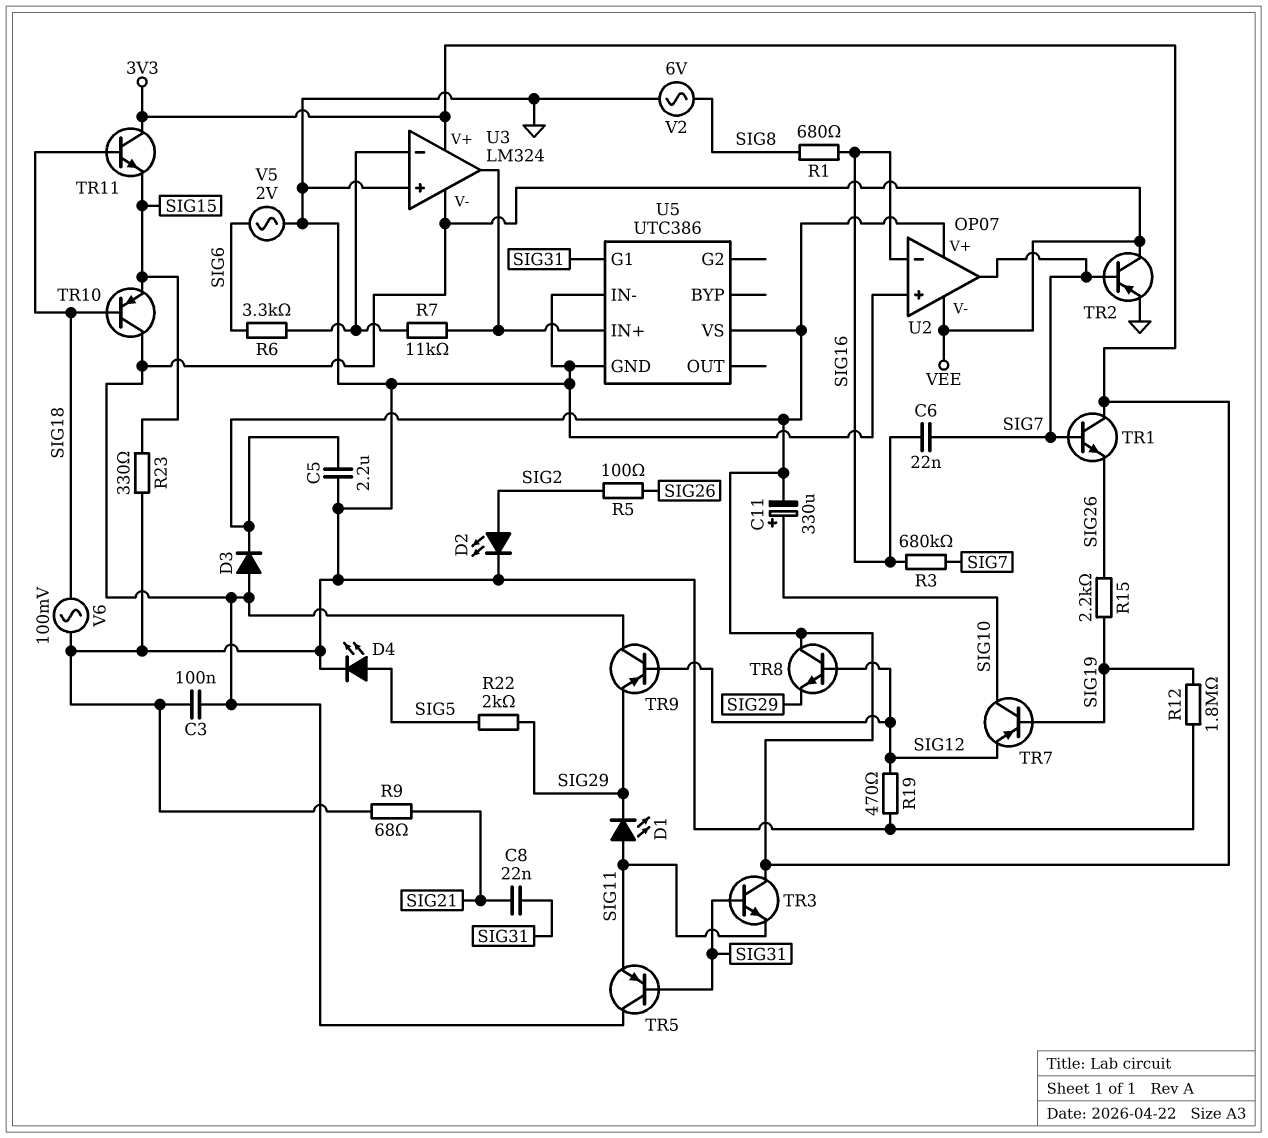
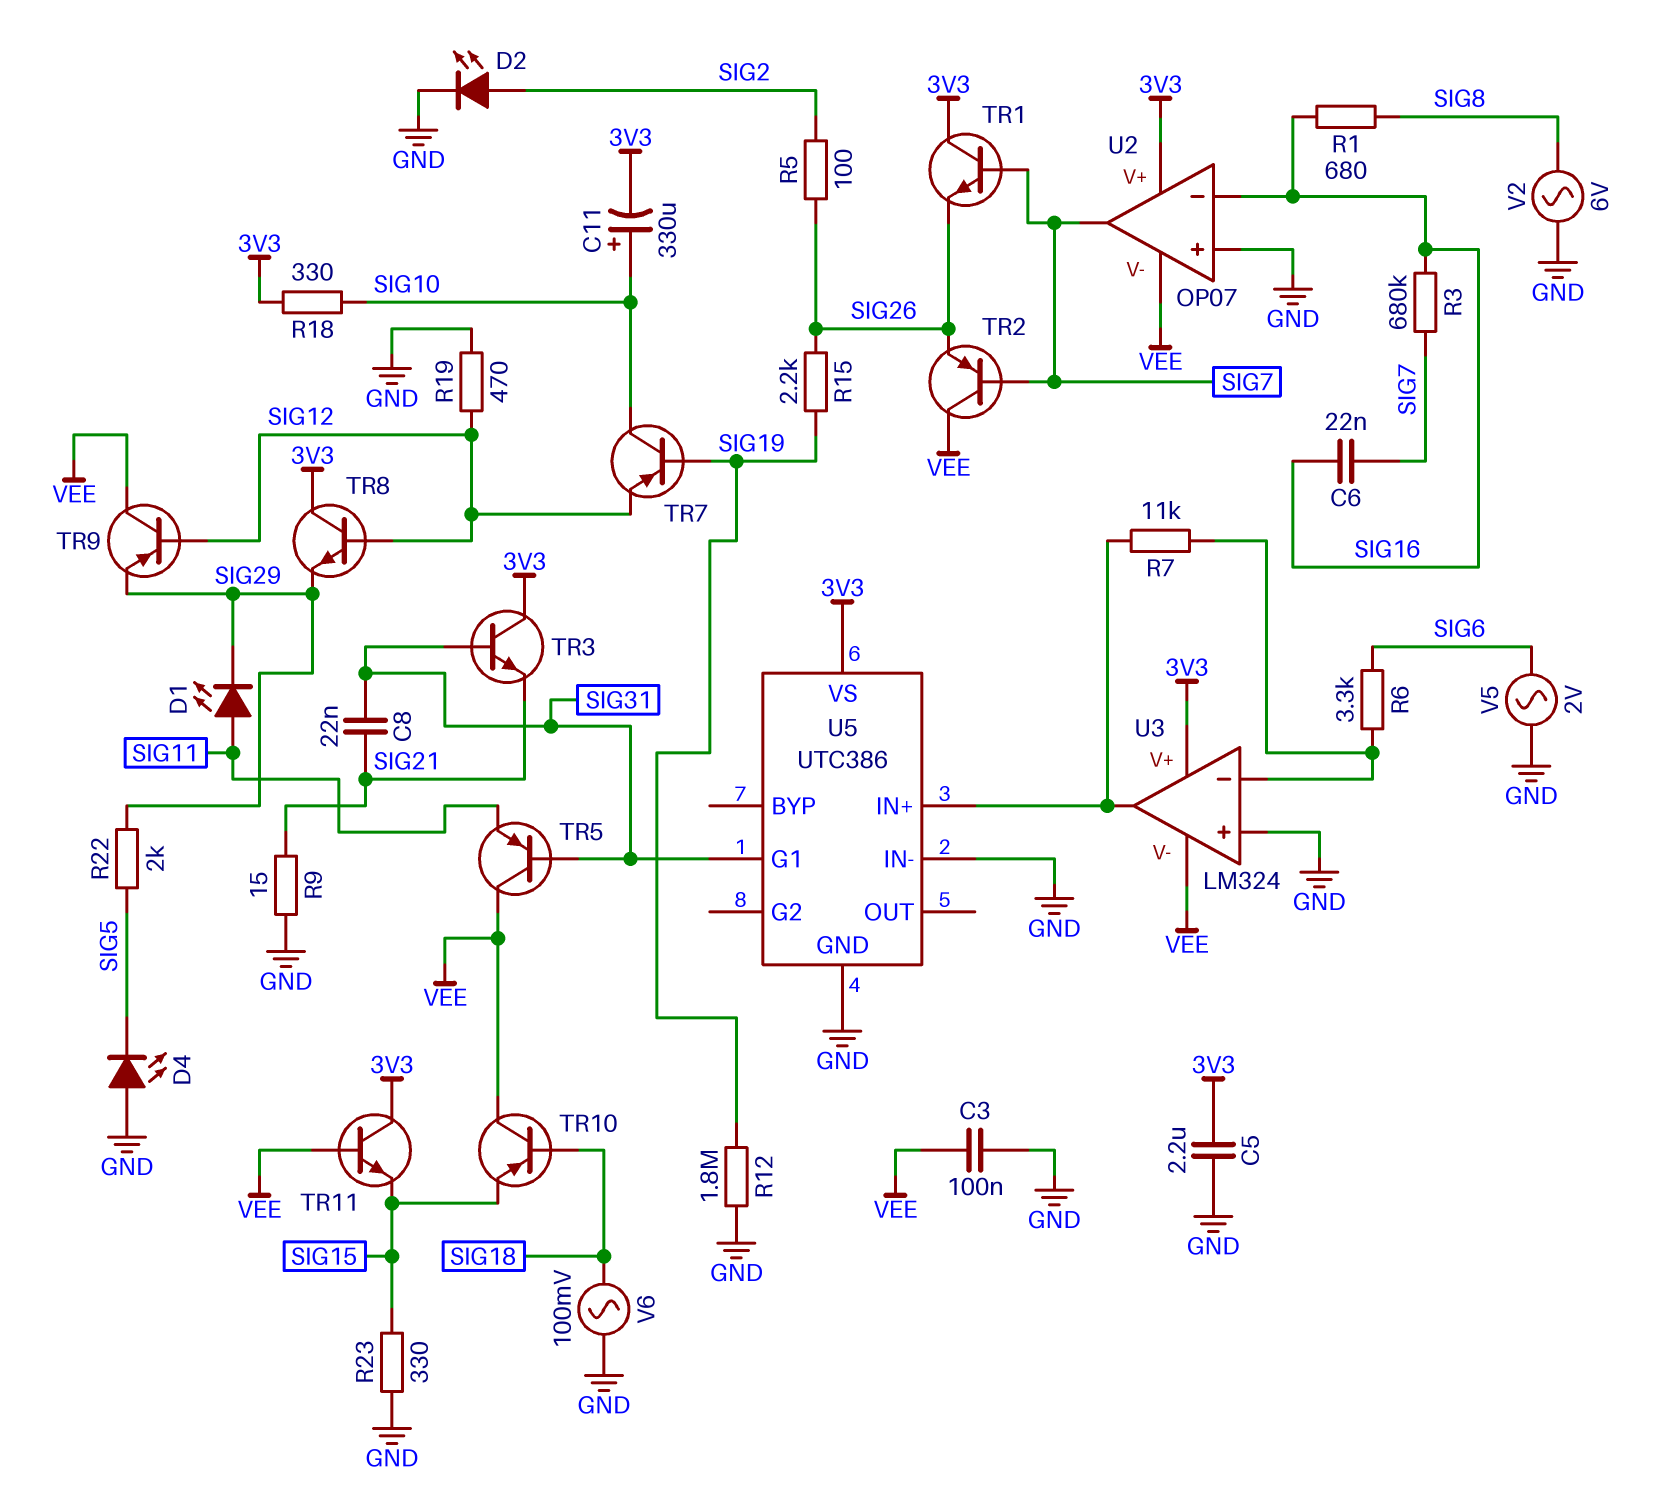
D3: diode (A VEE, K 3V3) -> none
D4: LED (A SIG5, K GND) -> LED (A GND, K SIG5)
R9: 68 (GND, SIG21) -> 15 (GND, SIG21)
R18: none -> 330 (3V3, SIG10)
TR2: PNP (B SIG7, C VEE, E GND) -> PNP (B SIG7, C VEE, E SIG26)
TR3: NPN (B SIG31, C 3V3, E SIG11) -> NPN (B SIG31, C 3V3, E SIG21)
TR11: NPN (B SIG18, C 3V3, E SIG15) -> NPN (B VEE, C 3V3, E SIG15)

